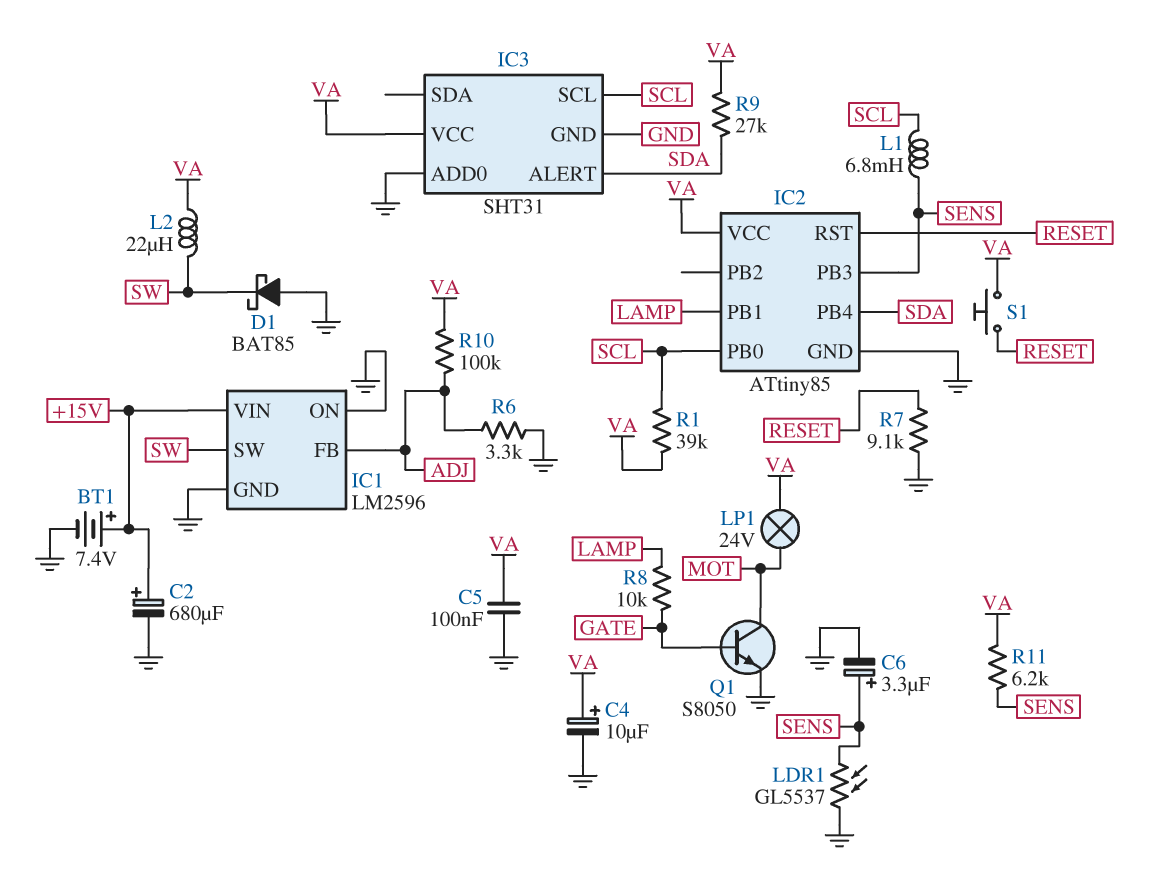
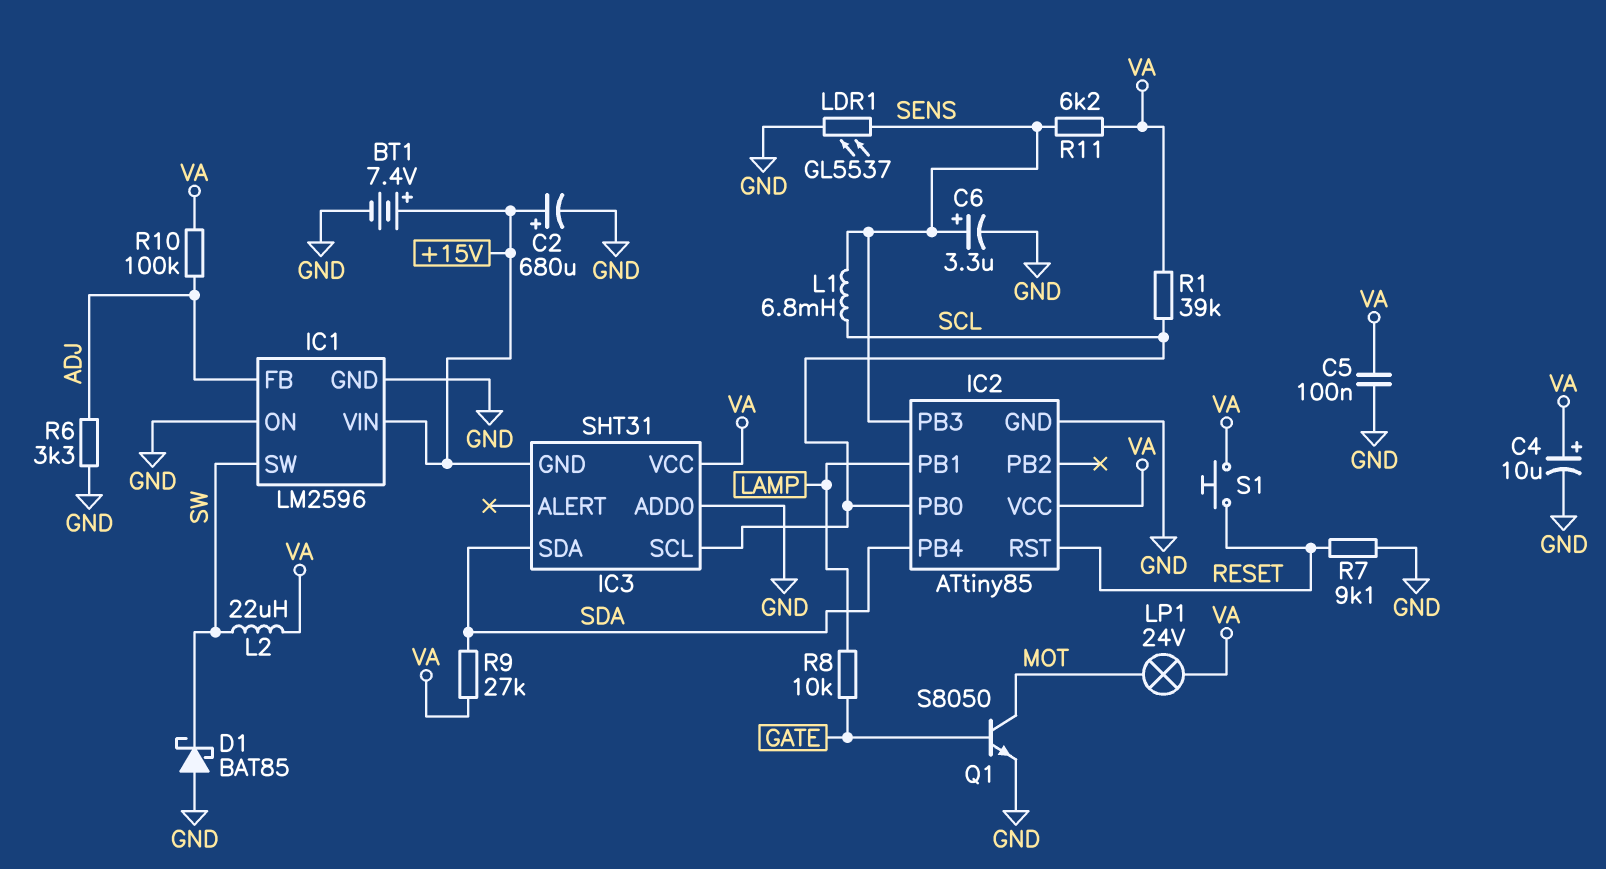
IC3 pin ALERT: SDA -> none
IC3 pin GND: GND -> +15V
IC3 pin SDA: none -> SDA

